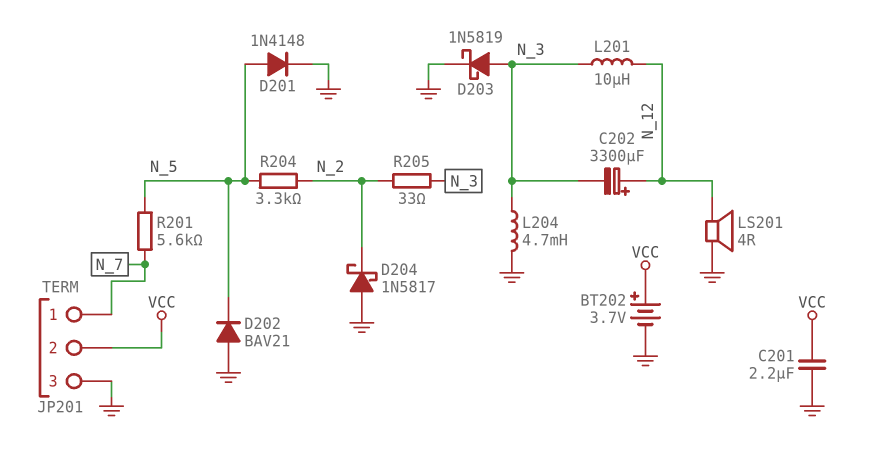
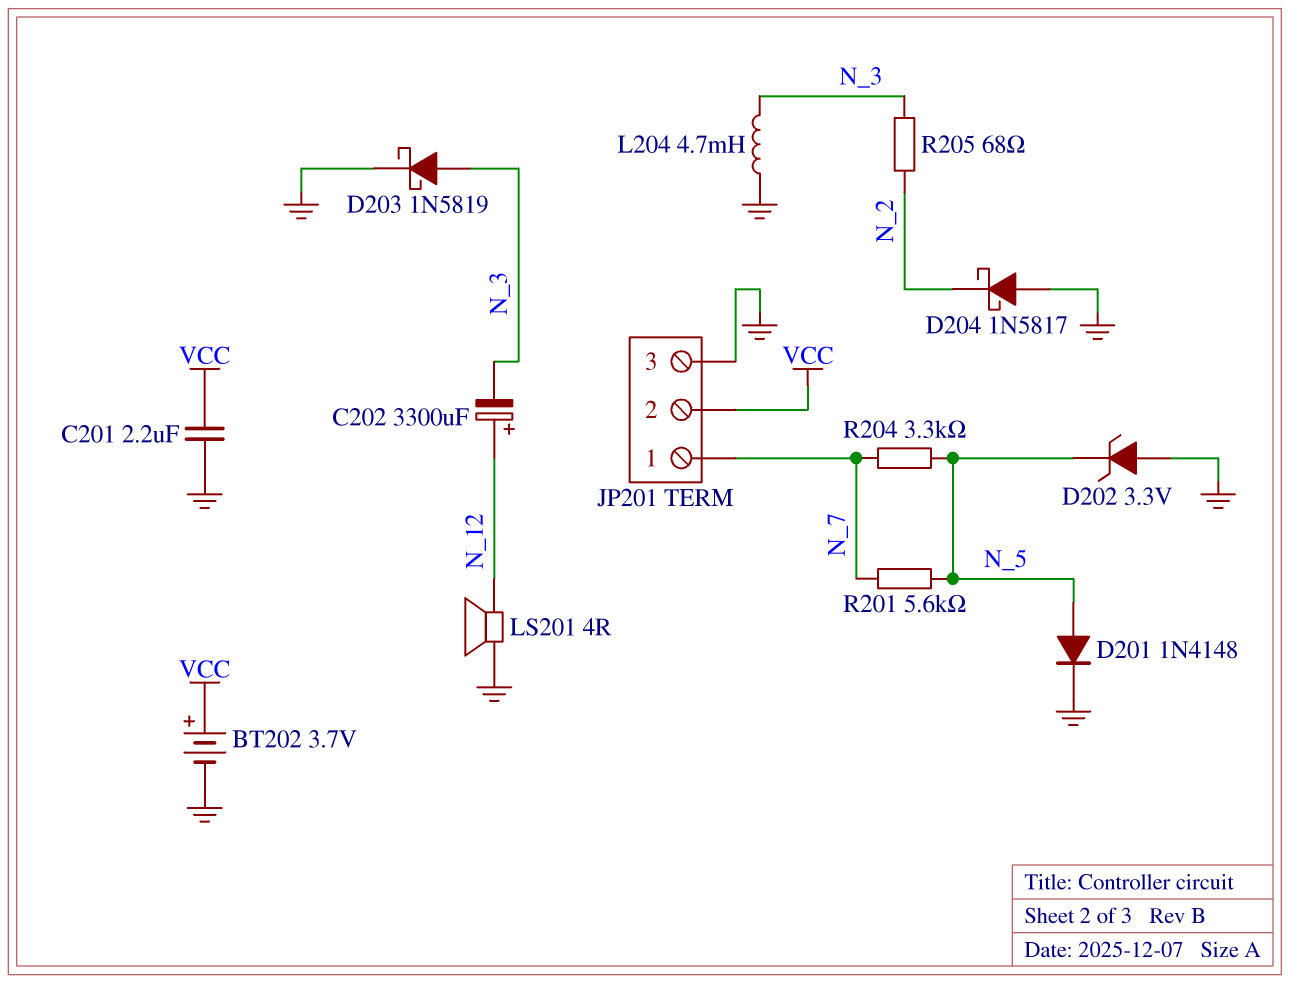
D202: diode BAV21 (A GND, K N_5) -> zener 3.3V (A GND, K N_5)
L201: 10uH (N_3, N_12) -> none
R204: 3.3k (N_2, N_5) -> 3.3k (N_5, N_7)
R205: 33 (N_2, N_3) -> 68 (N_2, N_3)

